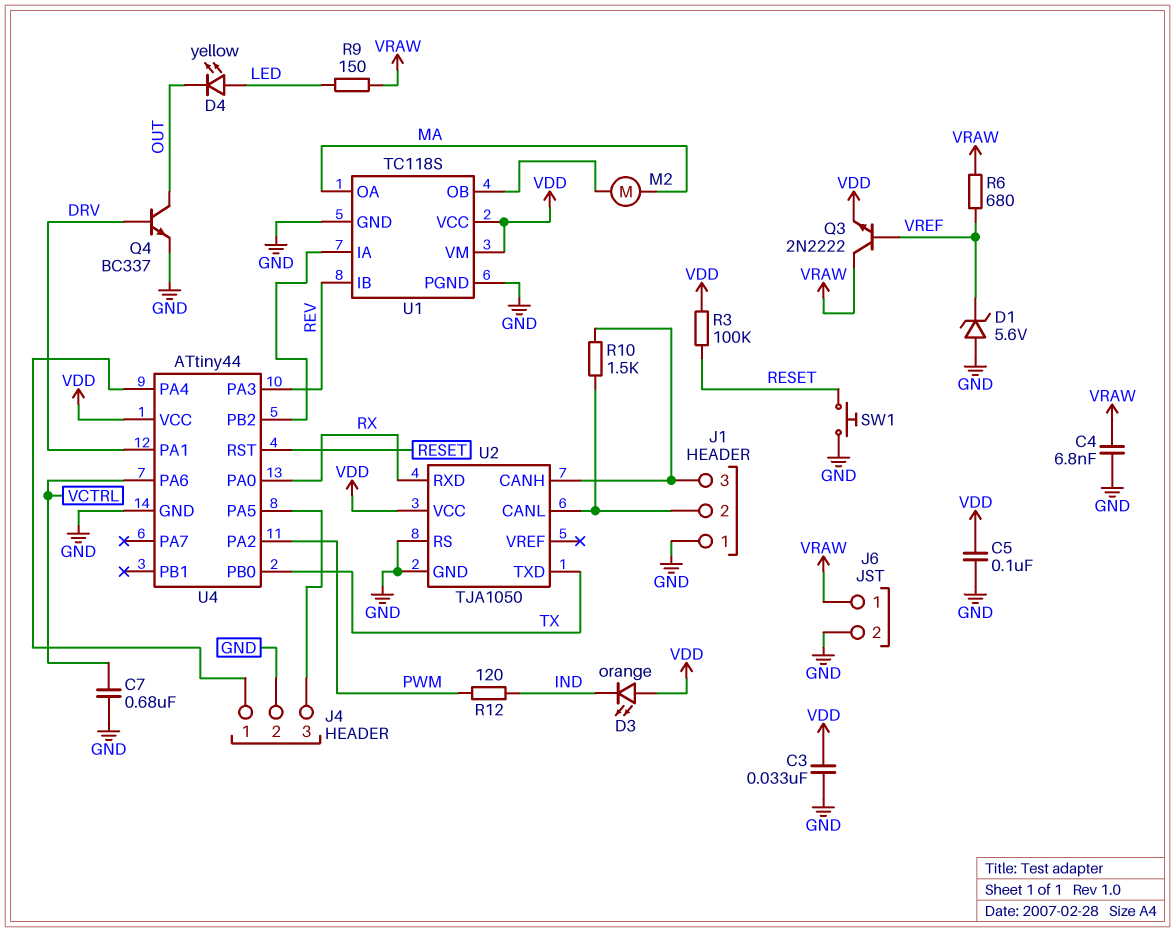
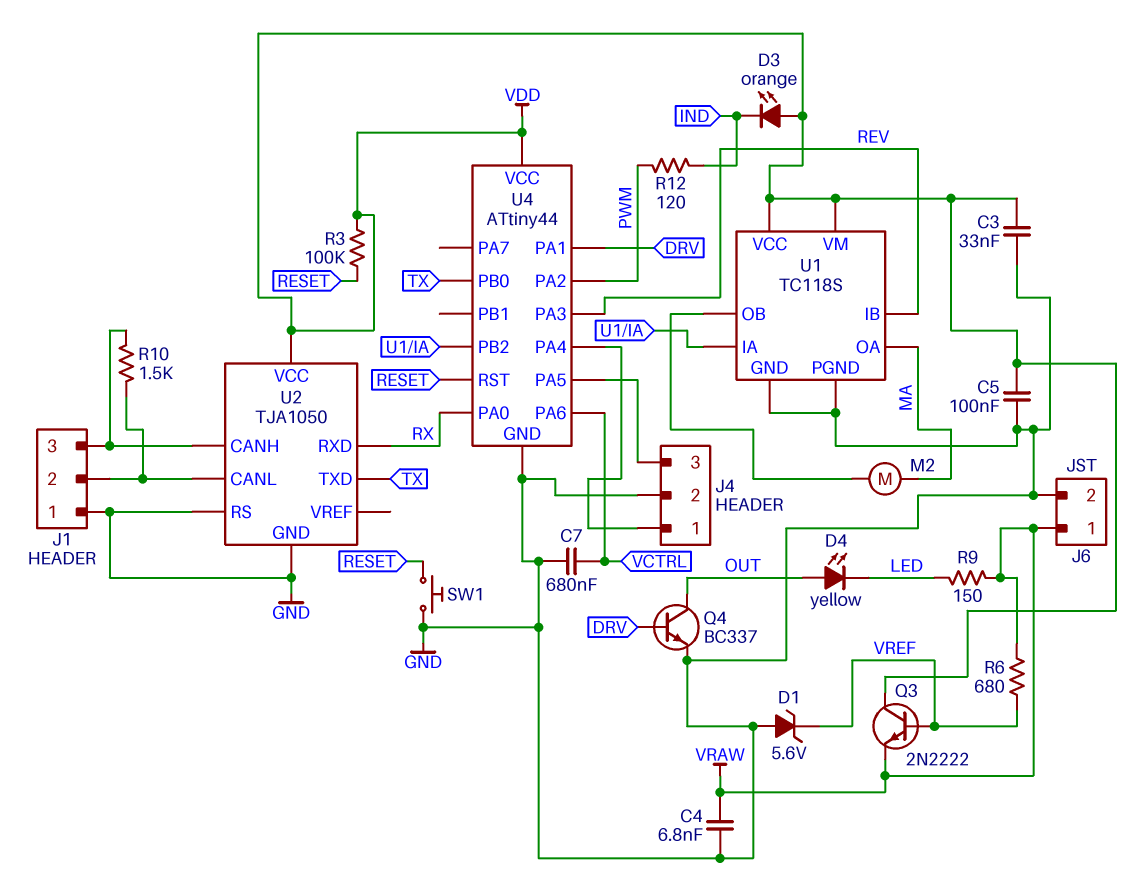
D4: LED yellow (A LED, K OUT) -> LED yellow (A OUT, K LED)
Q3: NPN 2N2222 (B VREF, C VRAW, E VDD) -> NPN 2N2222 (B VREF, C VDD, E VRAW)

